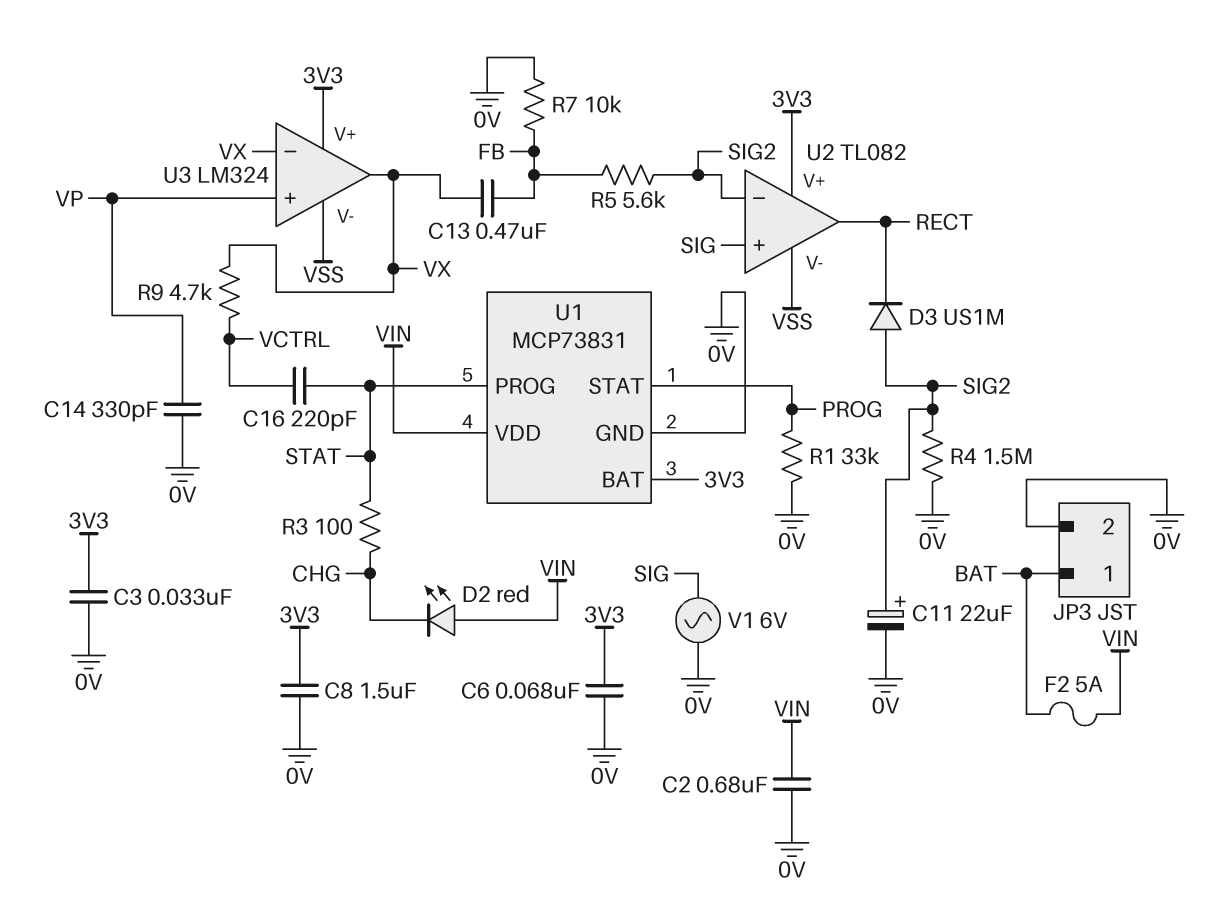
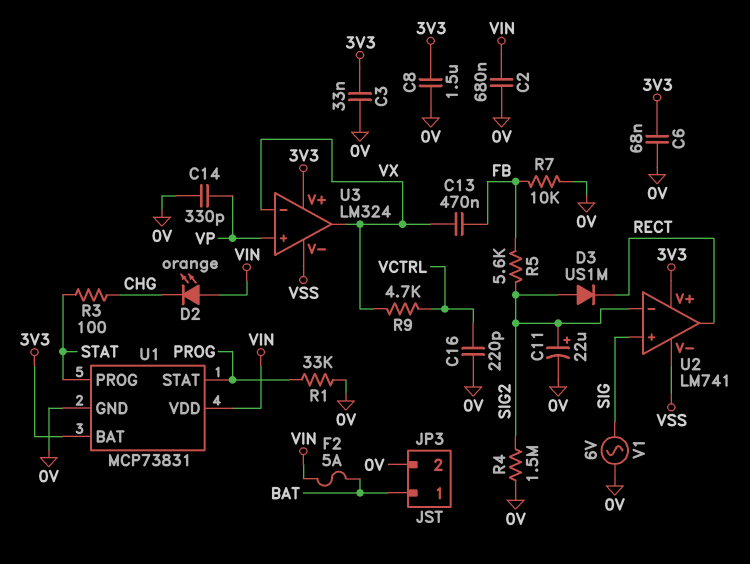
C16: 220pF (STAT, VCTRL) -> 220pF (0V, VCTRL)
D2: LED red (A VIN, K CHG) -> LED orange (A VIN, K CHG)
U2: TL082 -> LM741

